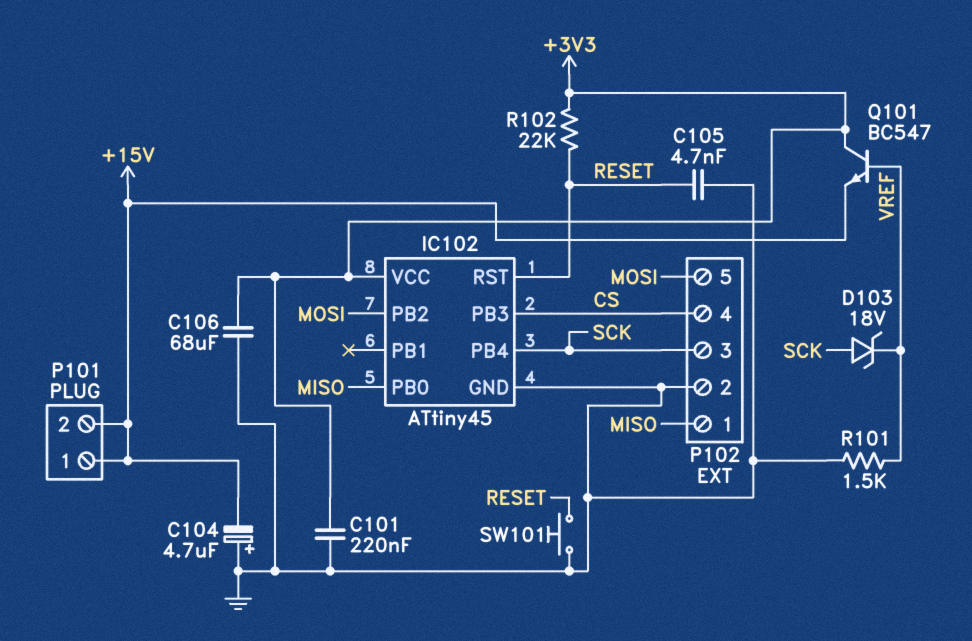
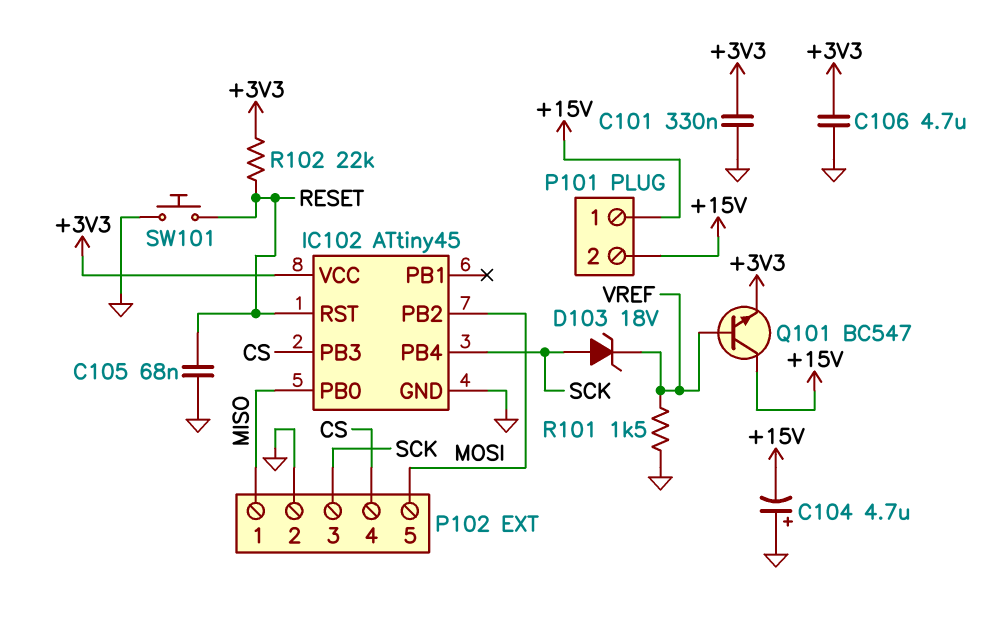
C101: 220nF (+3V3, GND) -> 330nF (+3V3, GND)
C105: 4.7nF (GND, RESET) -> 68nF (GND, RESET)
C106: 68uF (+3V3, GND) -> 4.7uF (+3V3, GND)
Q101: NPN BC547 (B VREF, C +3V3, E +15V) -> NPN BC547 (B VREF, C +15V, E +3V3)

